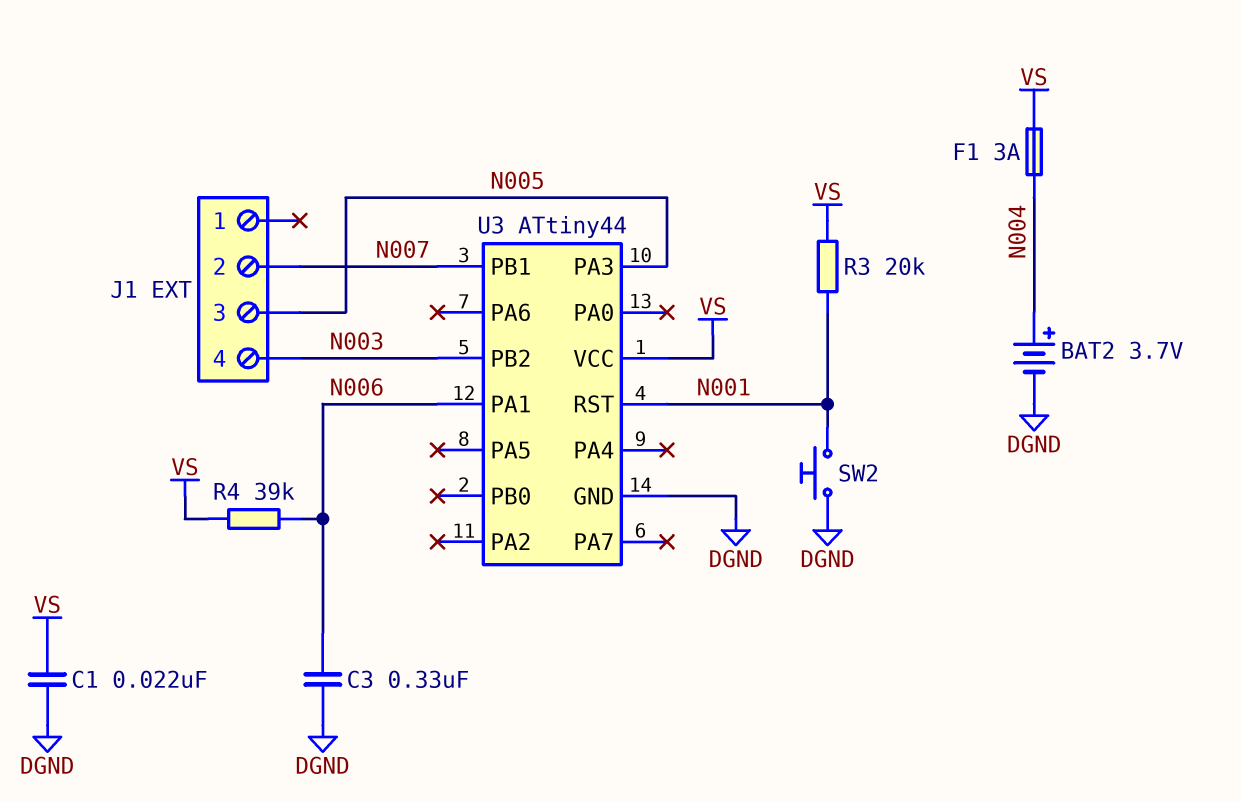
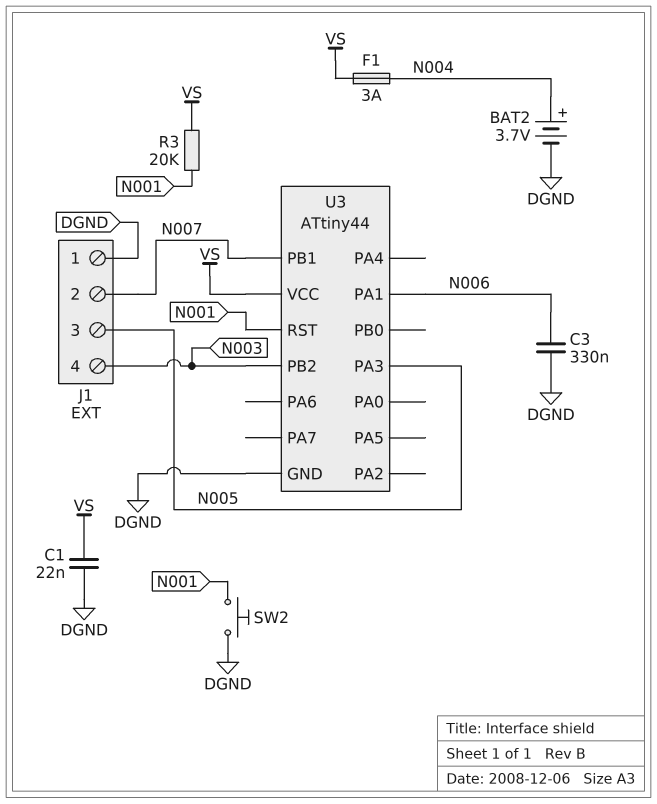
J1 pin 1: none -> DGND
R4: 39k (N006, VS) -> none

